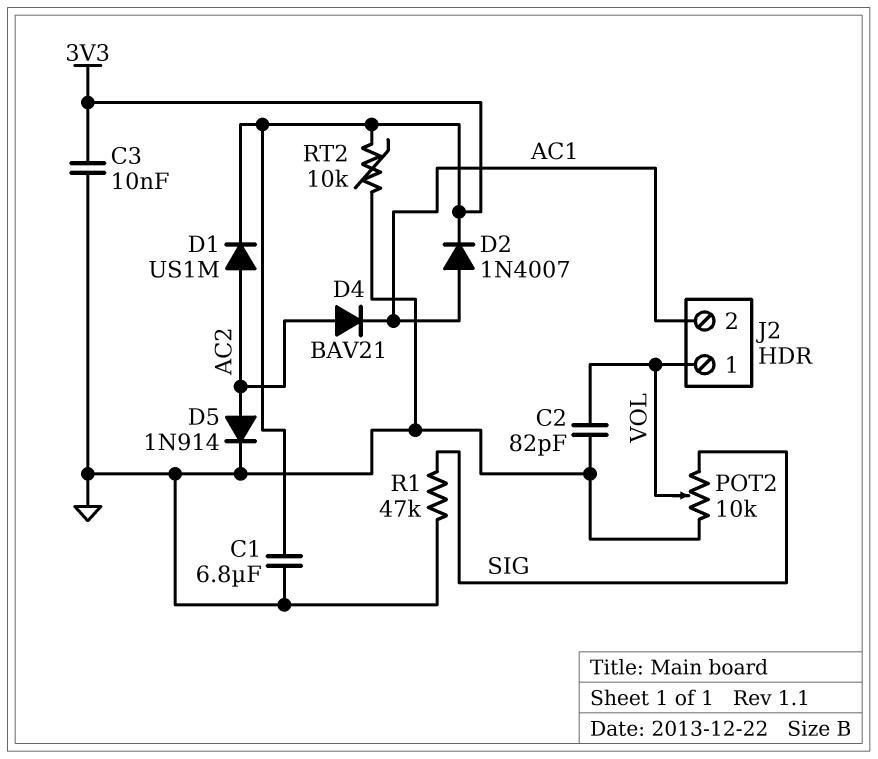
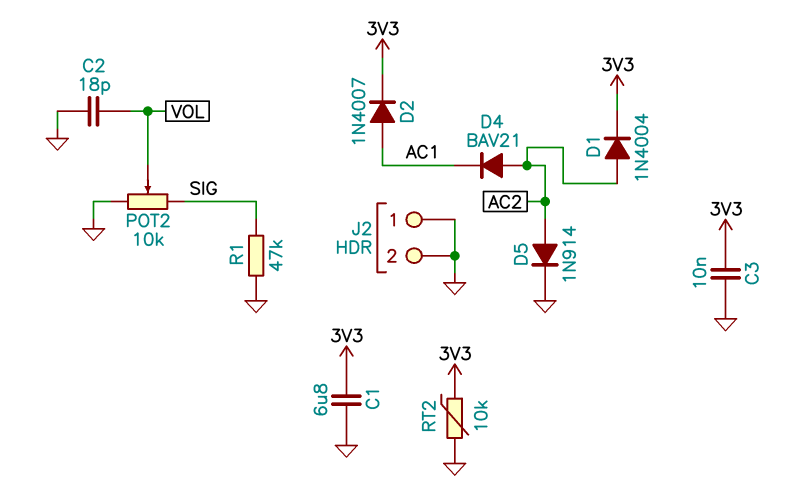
C2: 82pF (GND, VOL) -> 18pF (GND, VOL)
D1: diode US1M (A AC2, K 3V3) -> diode 1N4004 (A AC2, K 3V3)
J2 pin 1: VOL -> GND
J2 pin 2: AC1 -> GND

